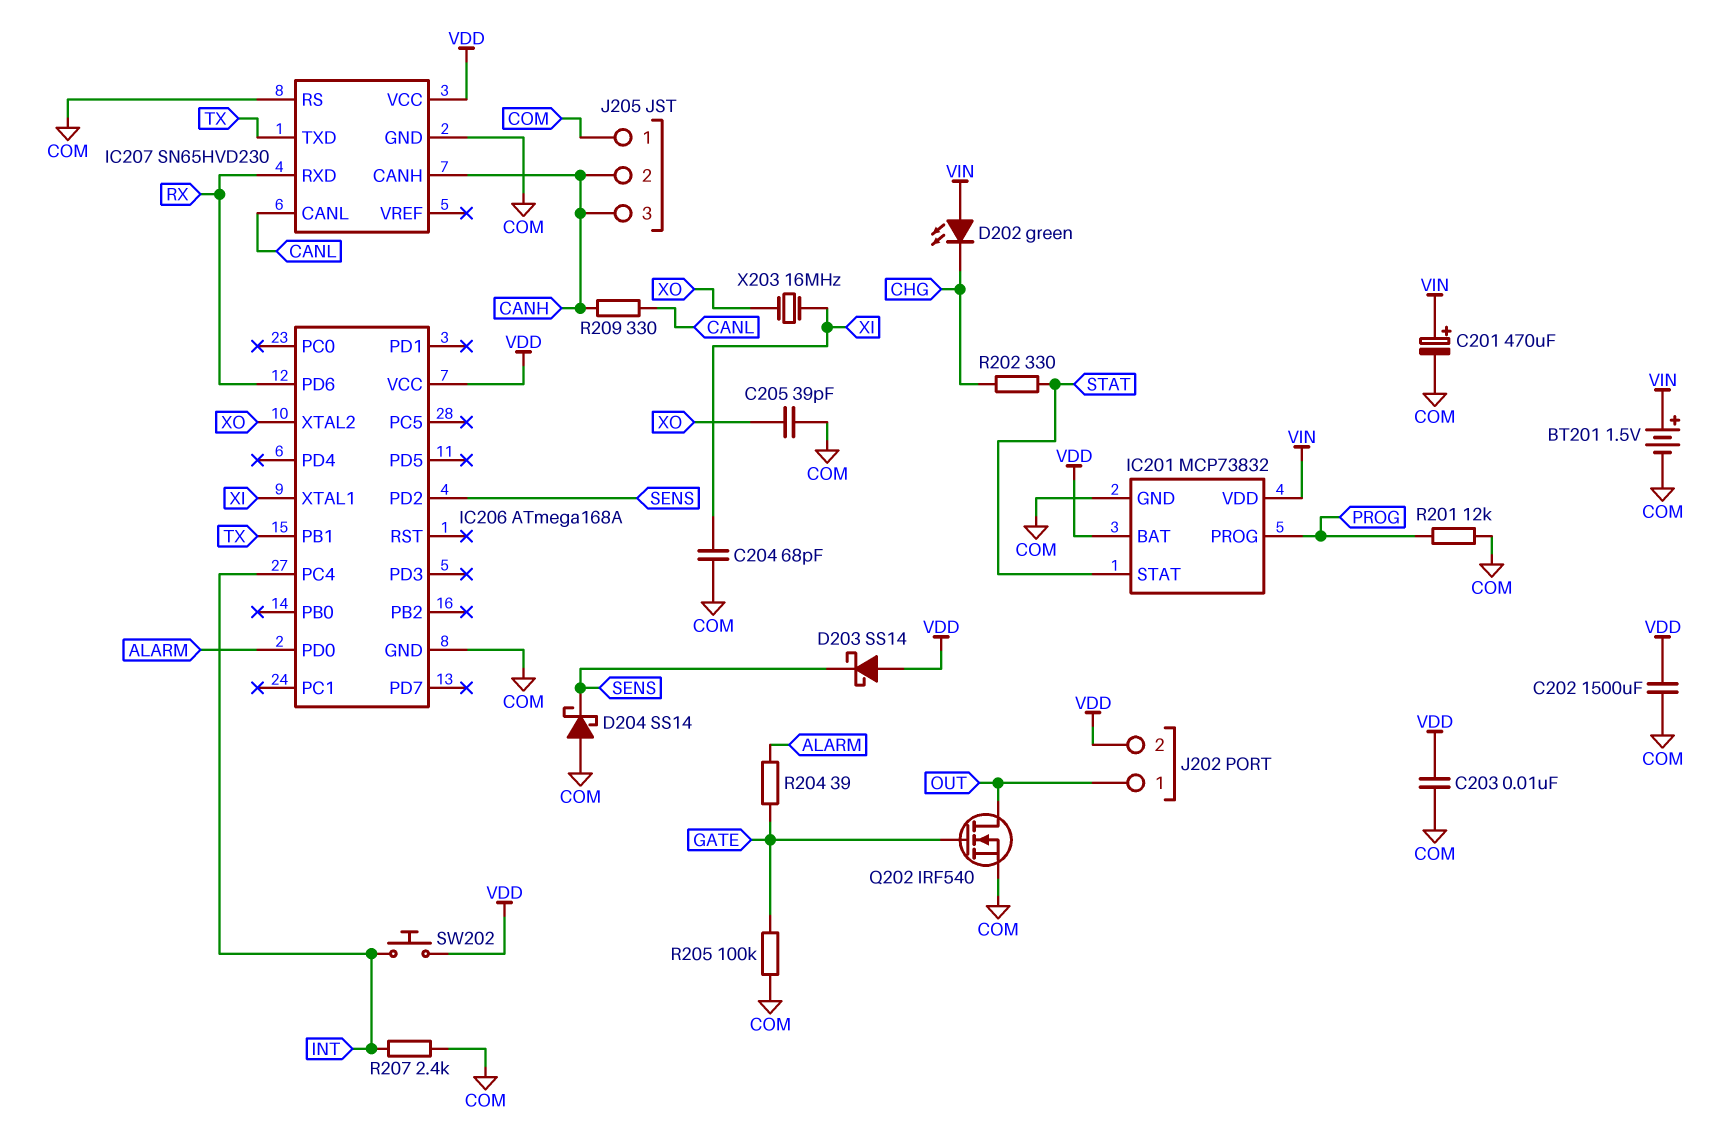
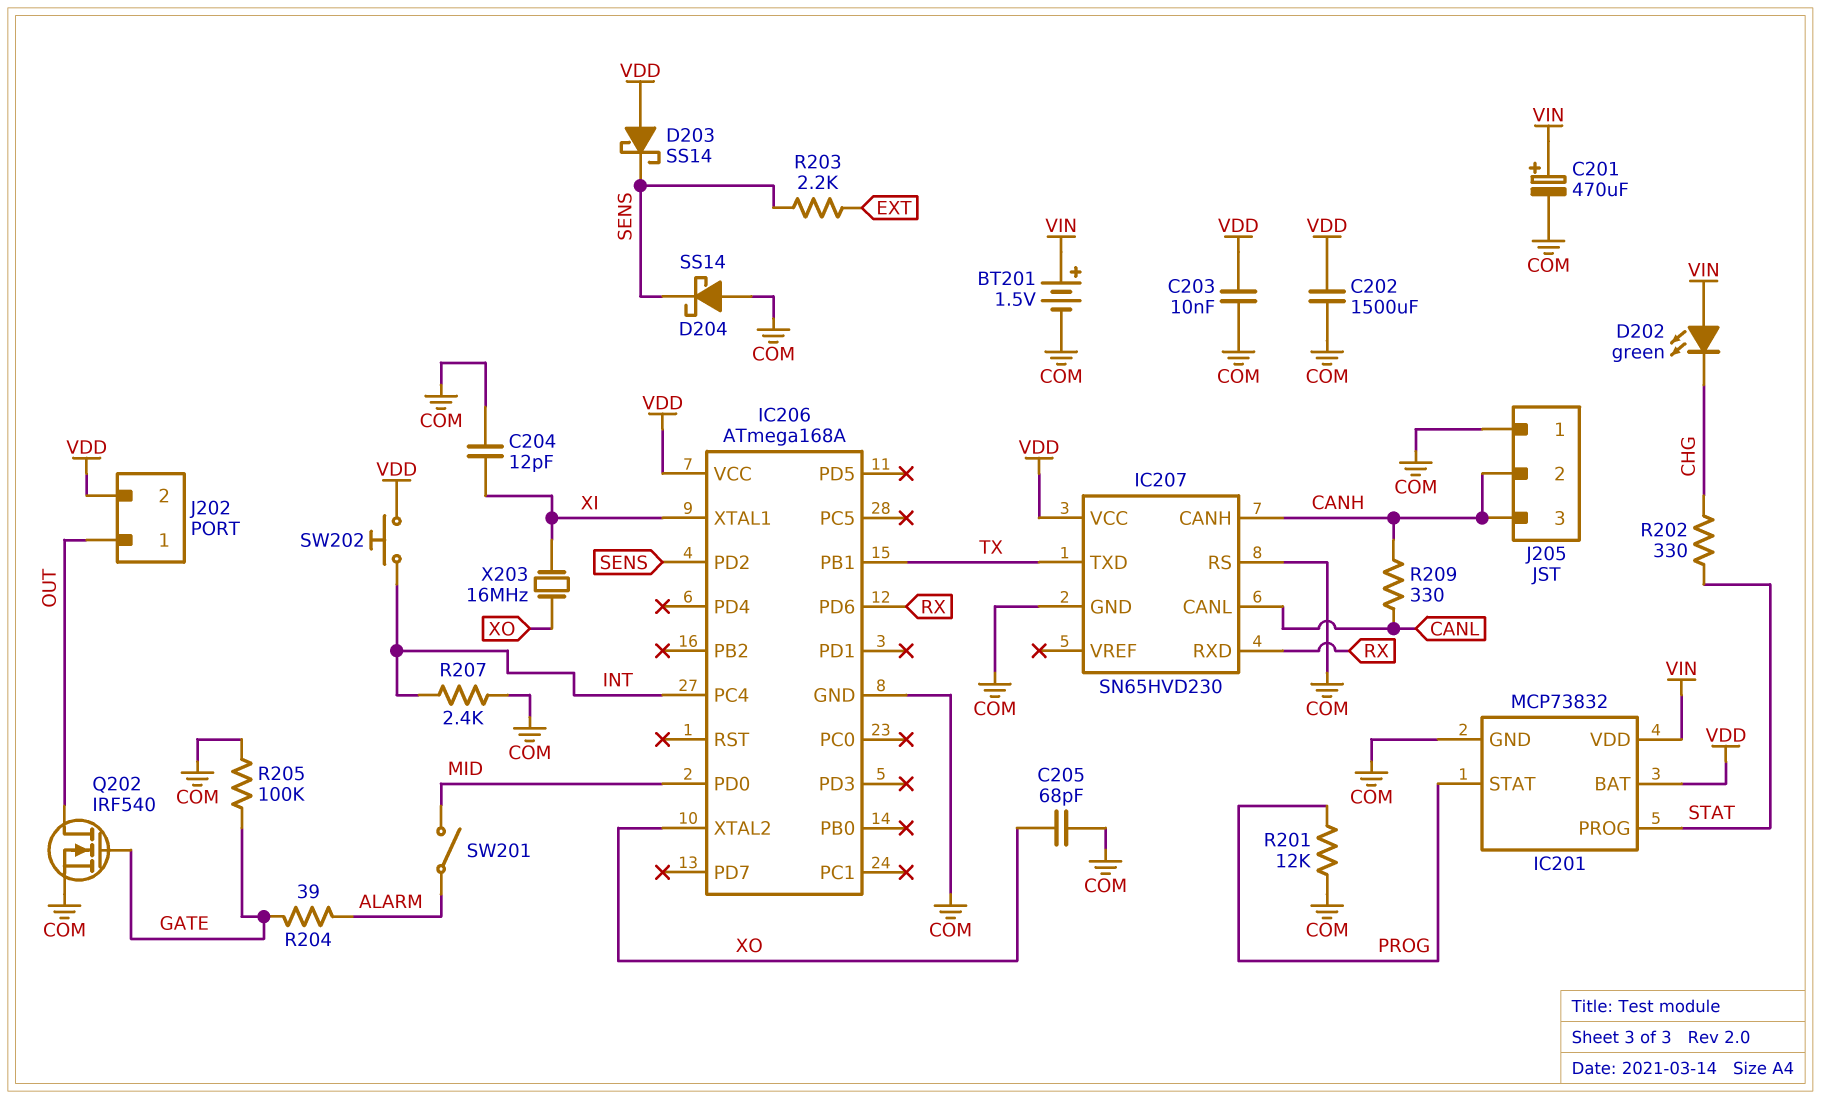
C204: 68pF (COM, XI) -> 12pF (COM, XI)
C205: 39pF (COM, XO) -> 68pF (COM, XO)
IC201 pin PROG: PROG -> STAT
IC201 pin STAT: STAT -> PROG
IC206 pin PD0: ALARM -> MID
R203: none -> 2.2k (EXT, SENS)
SW201: none -> switch (ALARM, MID)

